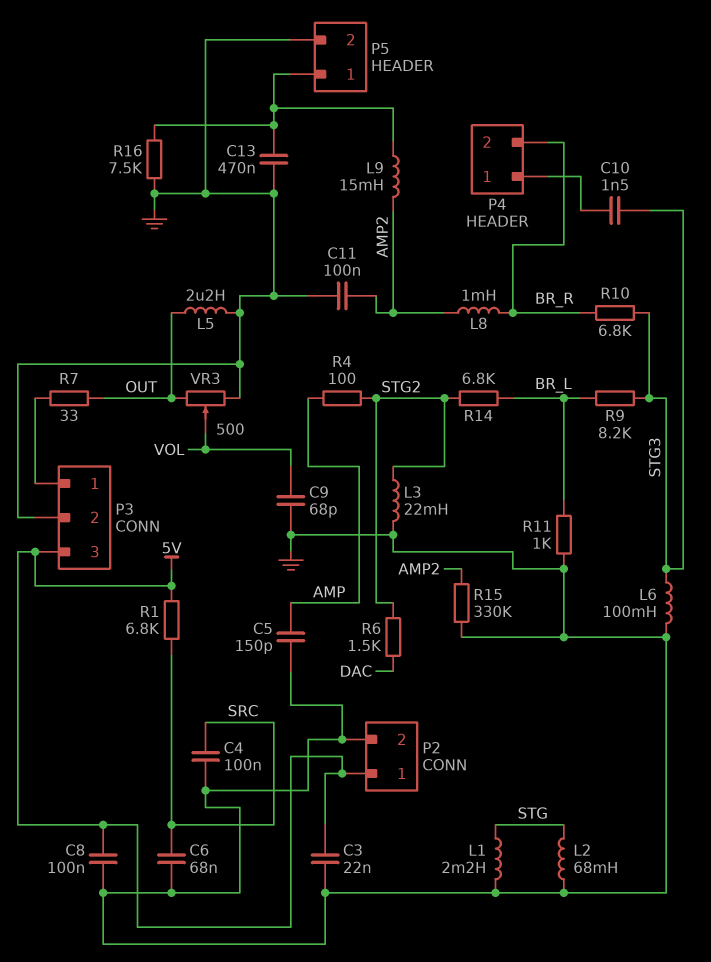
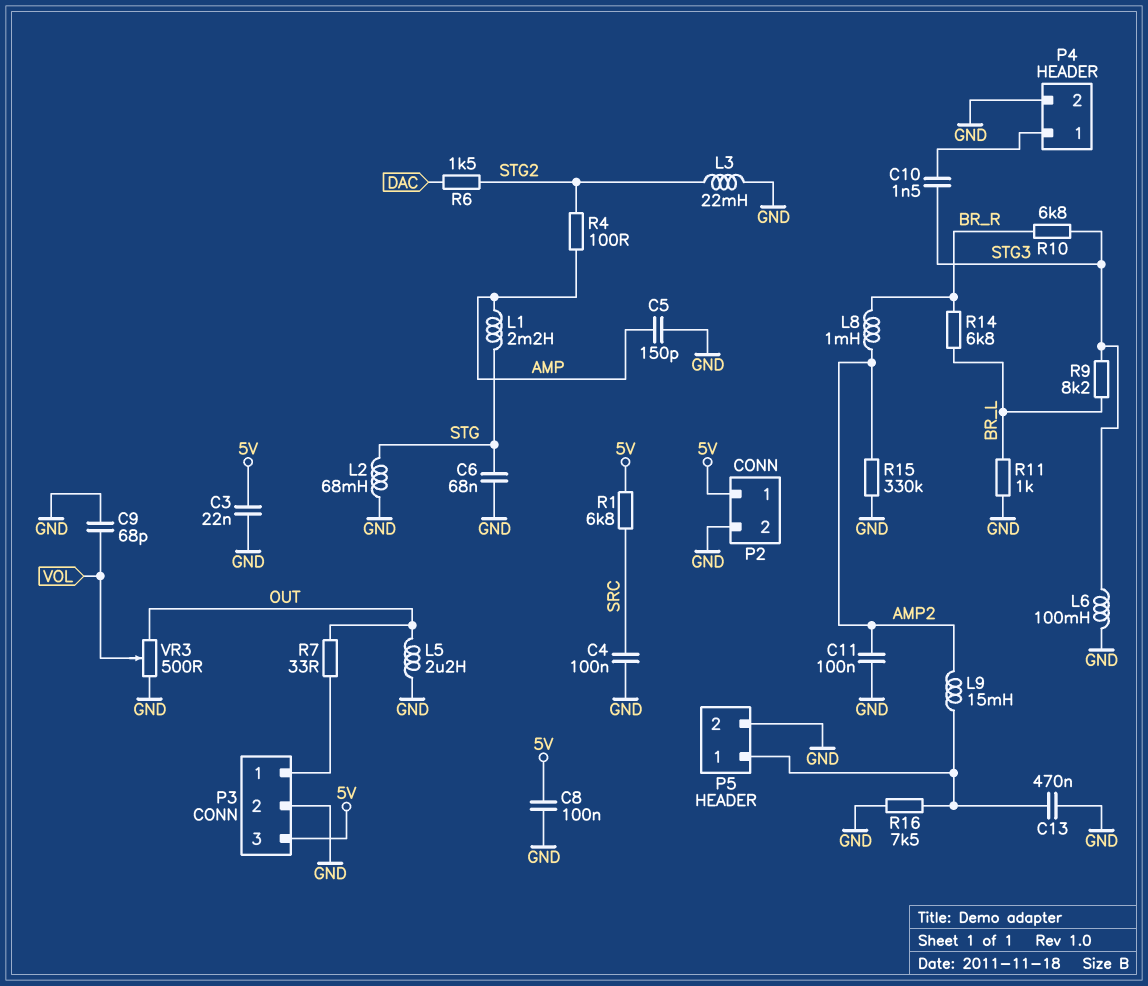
C6: 68nF (GND, SRC) -> 68nF (GND, STG)
L1: 2.2mH (GND, STG) -> 2.2mH (AMP, STG)
P4 pin 2: BR_R -> GND
R14: 6.8k (BR_L, STG2) -> 6.8k (BR_L, BR_R)

